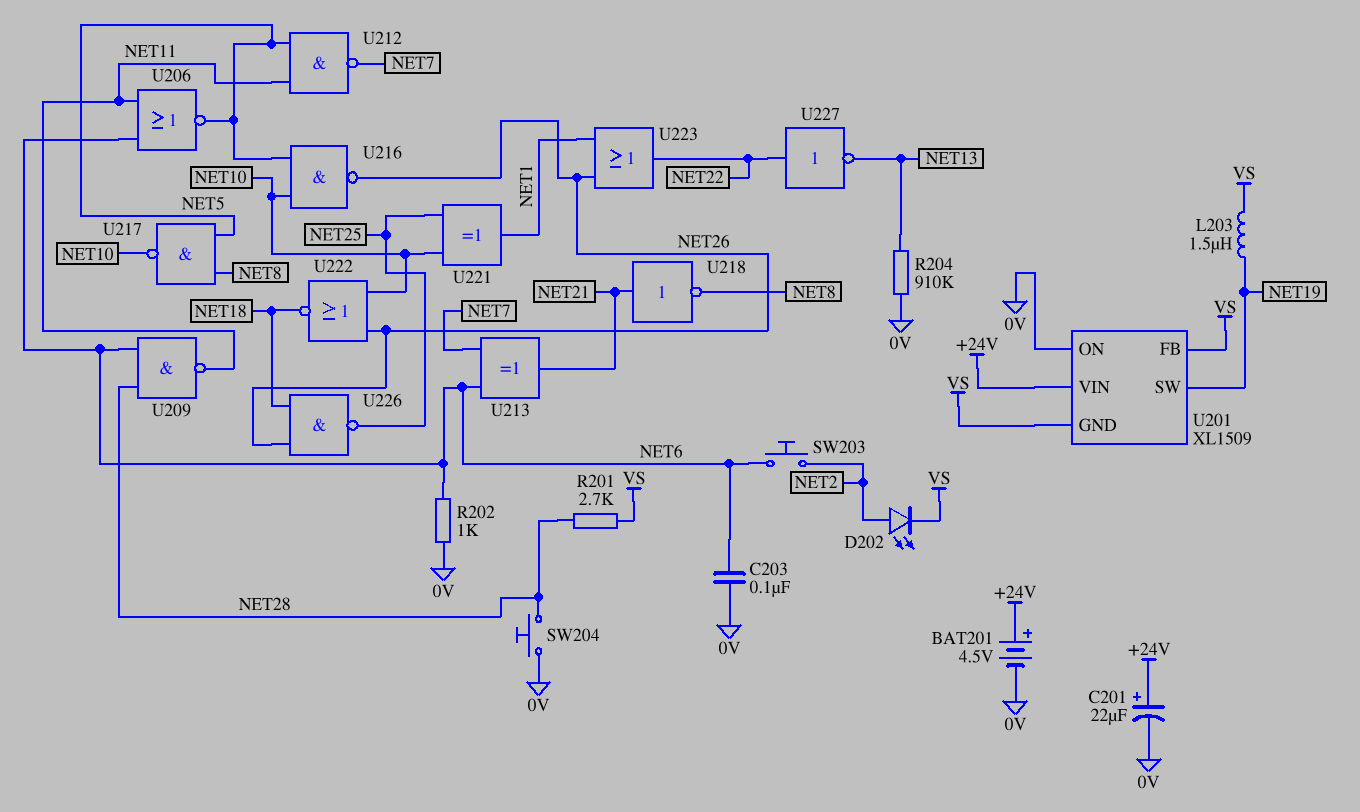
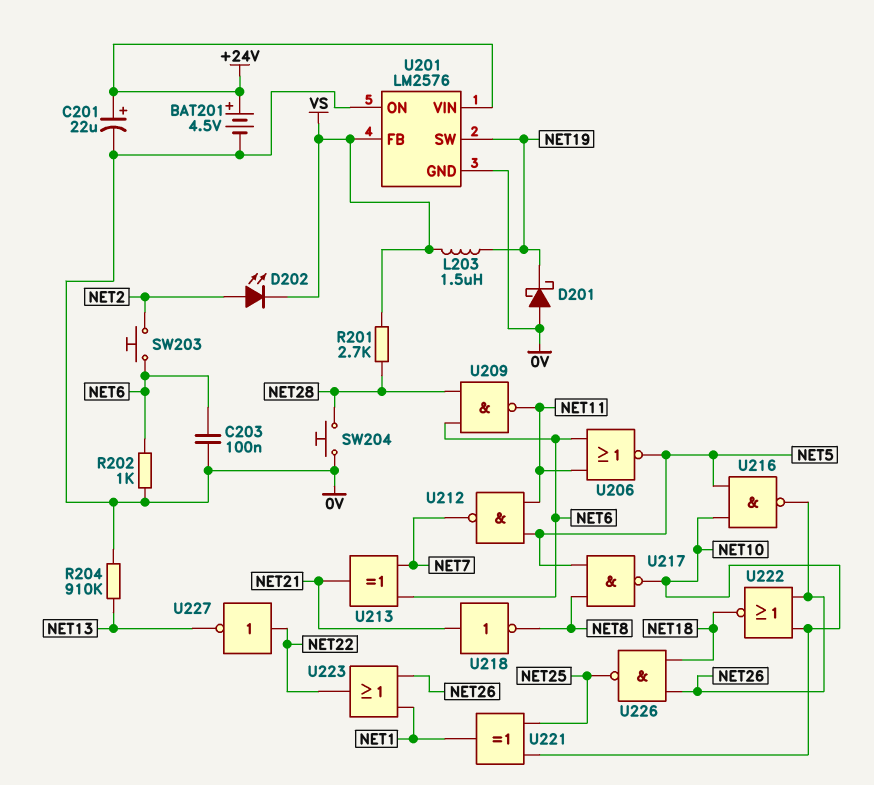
D201: none -> schottky (A 0V, K NET19)
U201: XL1509 -> LM2576
U201 pin GND: VS -> 0V

